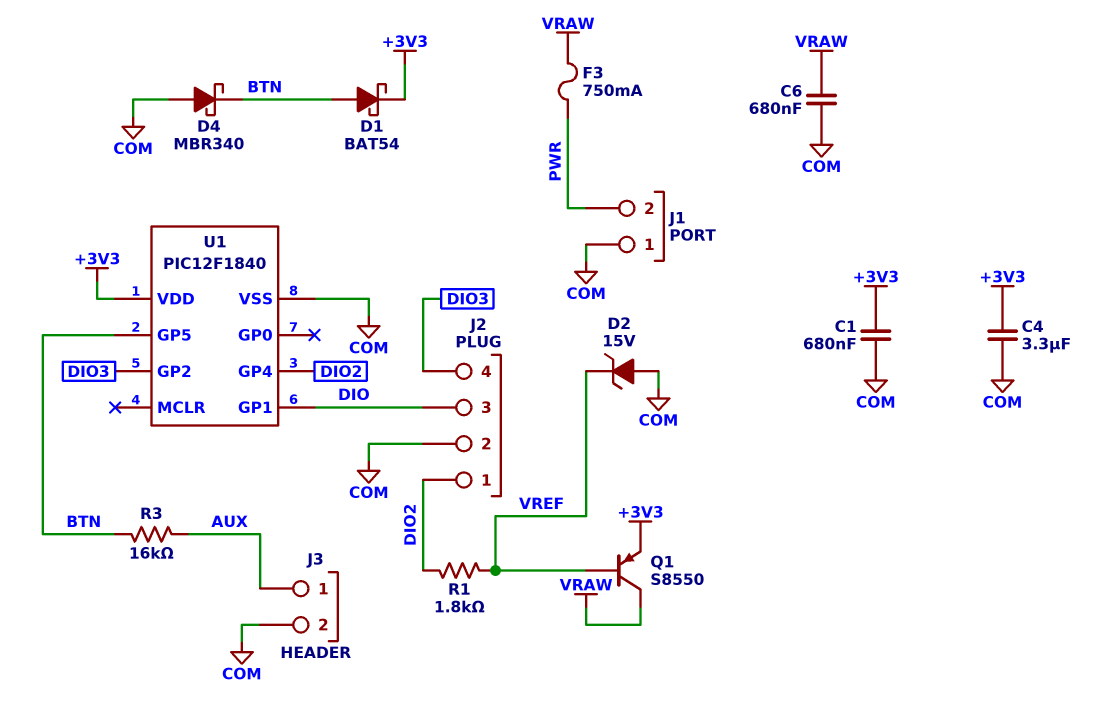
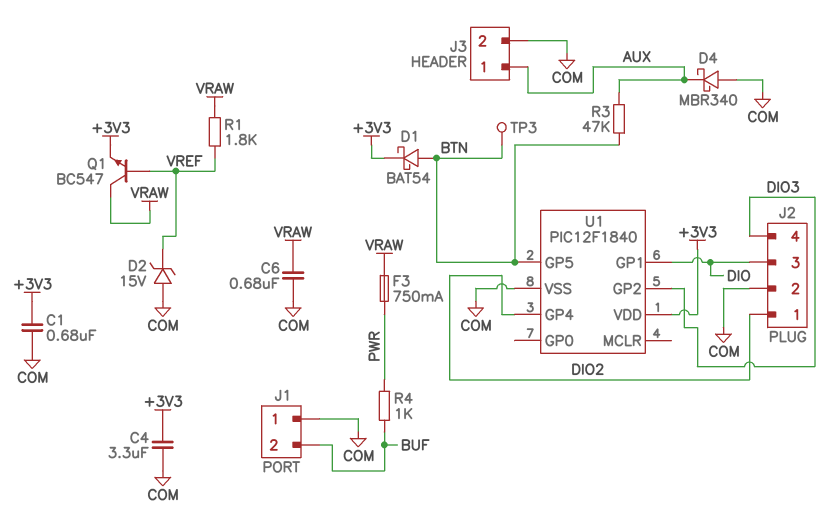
D4: schottky MBR340 (A COM, K BTN) -> schottky MBR340 (A COM, K AUX)
J1 pin 2: PWR -> BUF
Q1: PNP S8550 (B VREF, C VRAW, E +3V3) -> NPN BC547 (B VREF, C VRAW, E +3V3)
R1: 1.8k (DIO2, VREF) -> 1.8k (VRAW, VREF)
R3: 16k (AUX, BTN) -> 47k (AUX, BTN)
R4: none -> 1k (BUF, PWR)
TP3: none -> test point (BTN)

